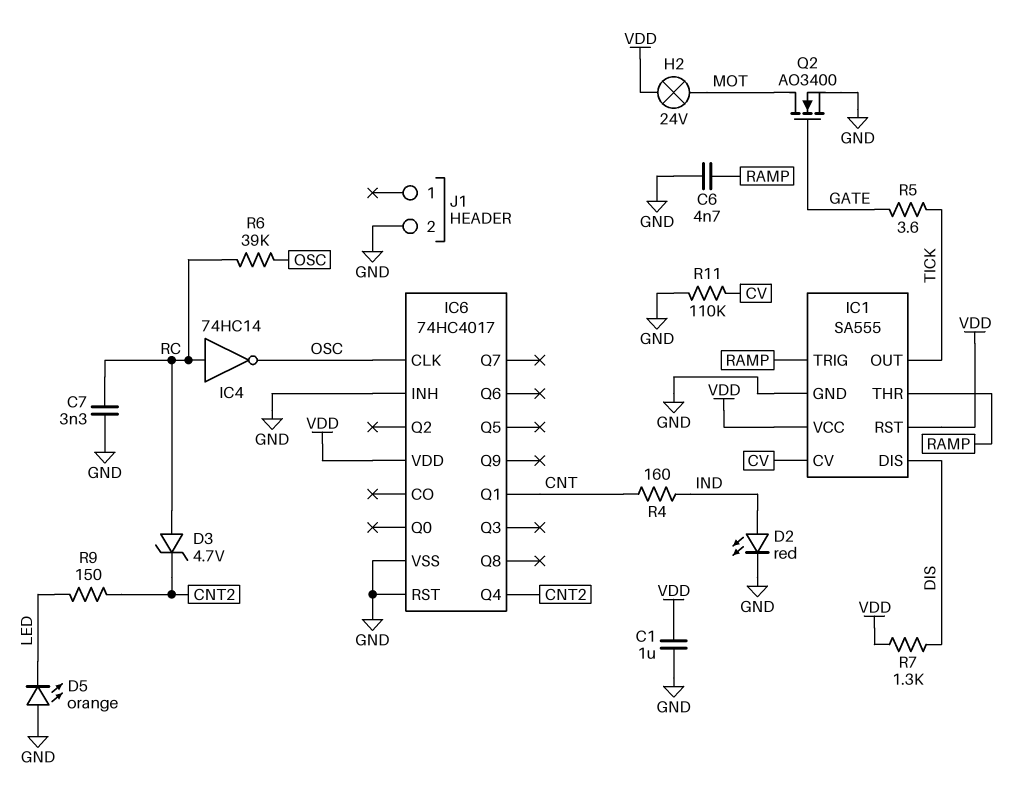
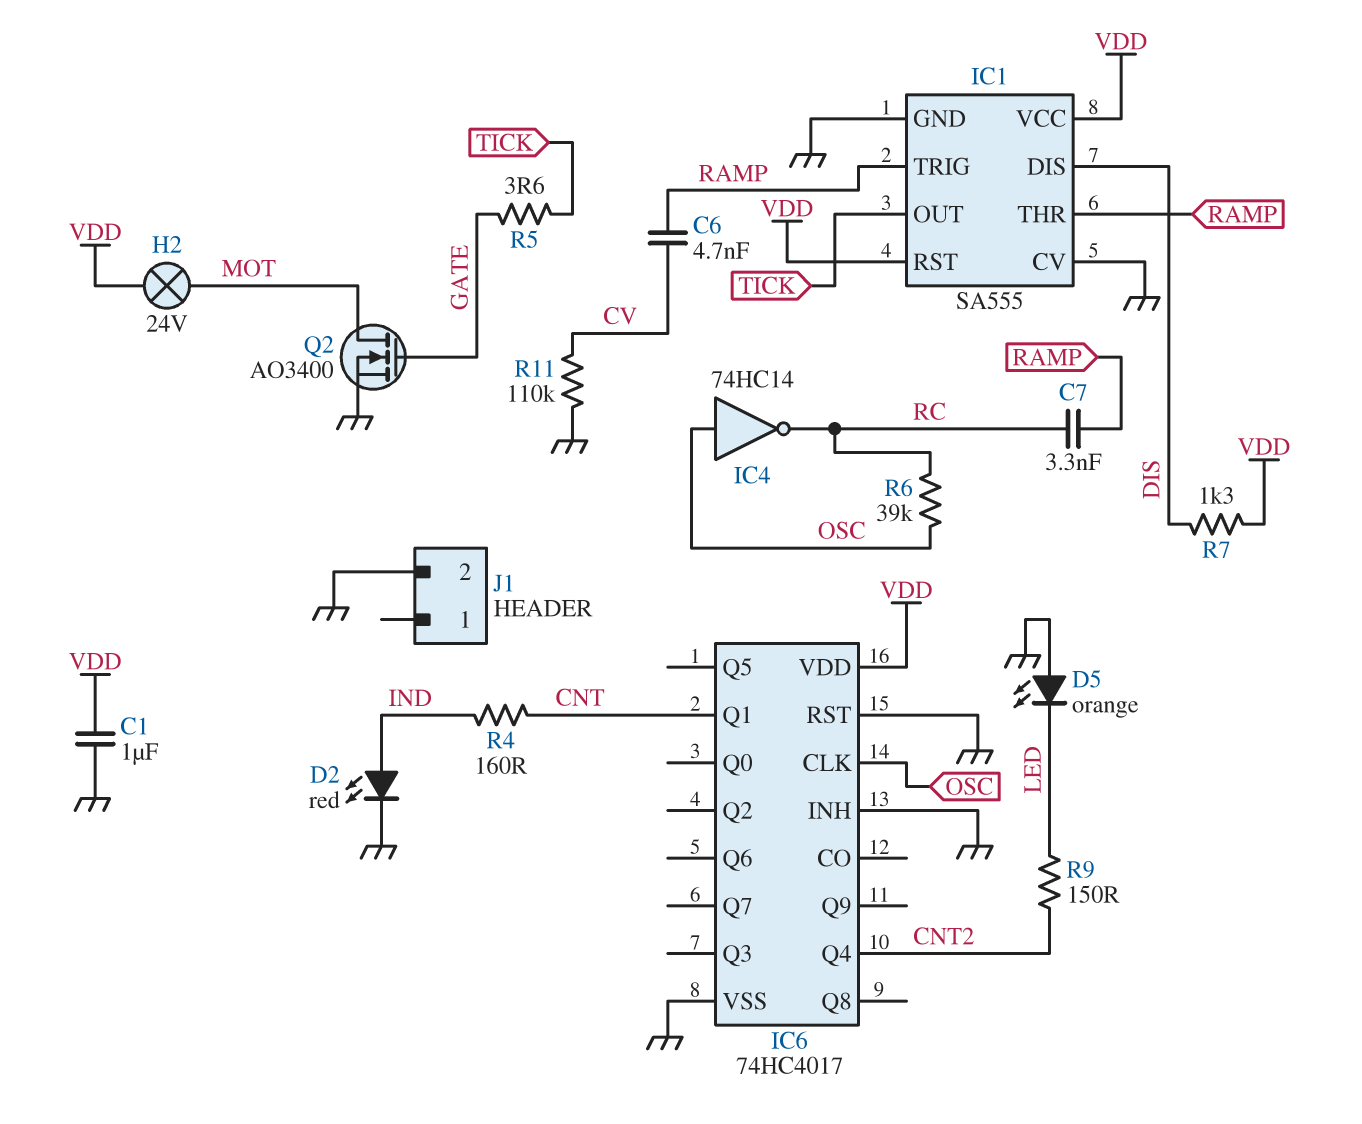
C6: 4.7nF (GND, RAMP) -> 4.7nF (CV, RAMP)
C7: 3.3nF (GND, RC) -> 3.3nF (RAMP, RC)
D3: zener 4.7V (A RC, K CNT2) -> none
IC1 pin CV: CV -> GND
IC4: NOT 74HC14 (in RC, out OSC) -> NOT 74HC14 (in OSC, out RC)

